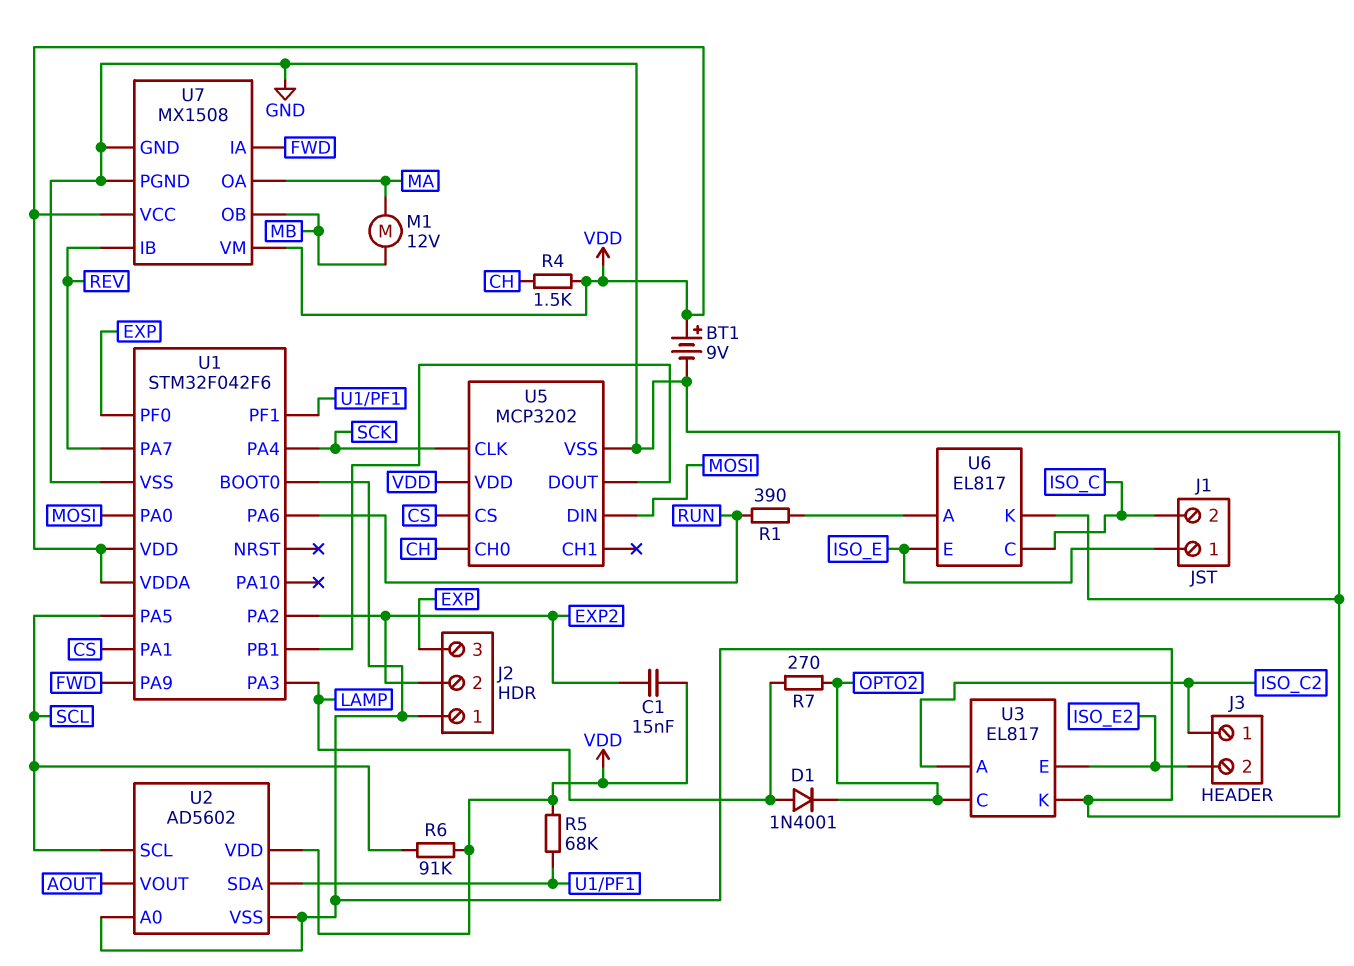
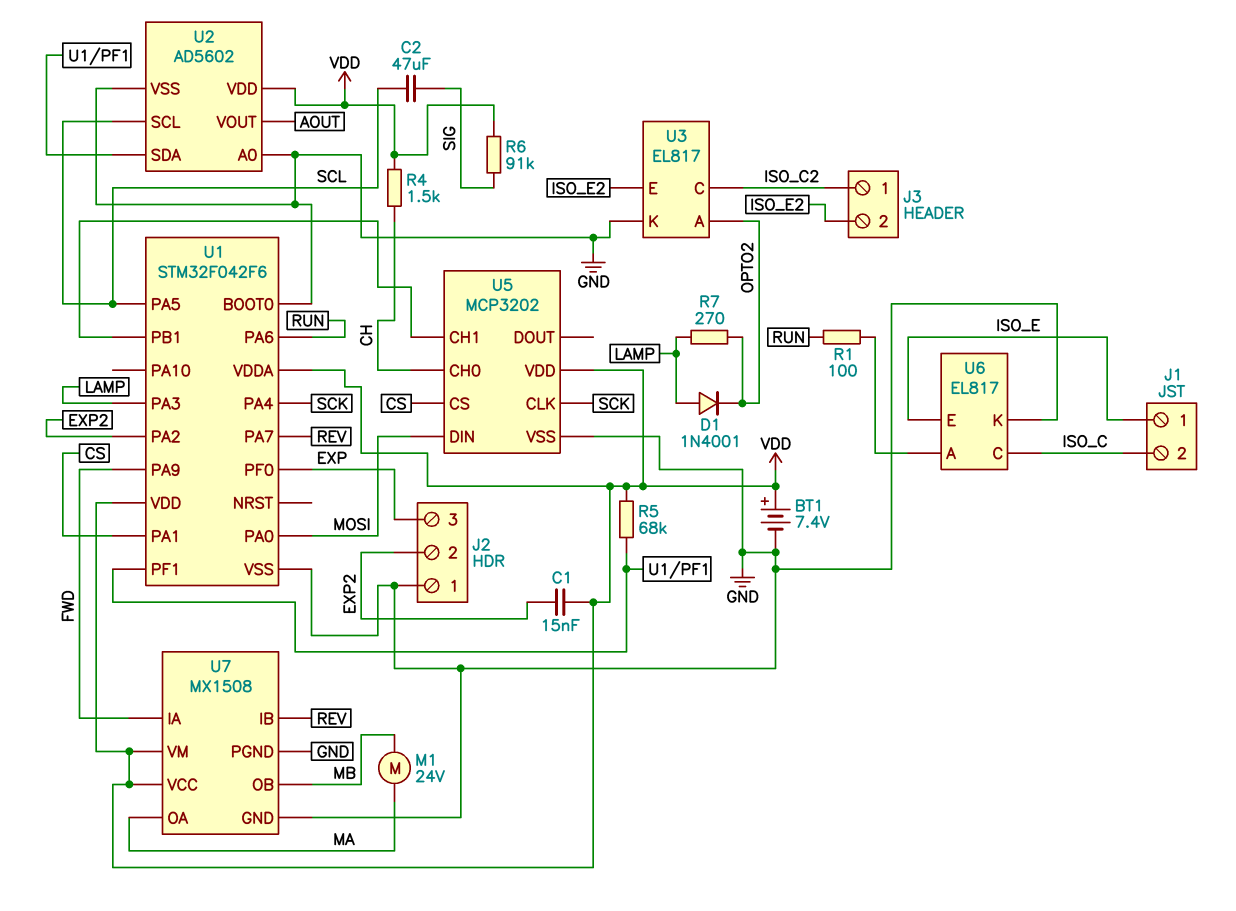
BT1: 9V (plus VDD, minus GND) -> 7.4V (plus VDD, minus GND)
C2: none -> 47uF (SCL, SIG)
M1: motor 12V (MA, MB) -> motor 24V (MA, MB)
R1: 390 (RUN, U6/A) -> 100 (RUN, U6/A)
R6: 91k (SCL, VDD) -> 91k (SIG, VDD)
U3 pin A: ISO_C2 -> OPTO2
U3 pin C: OPTO2 -> ISO_C2
U5 pin CH1: none -> U1/PB1
U5 pin DOUT: U1/PB1 -> none

